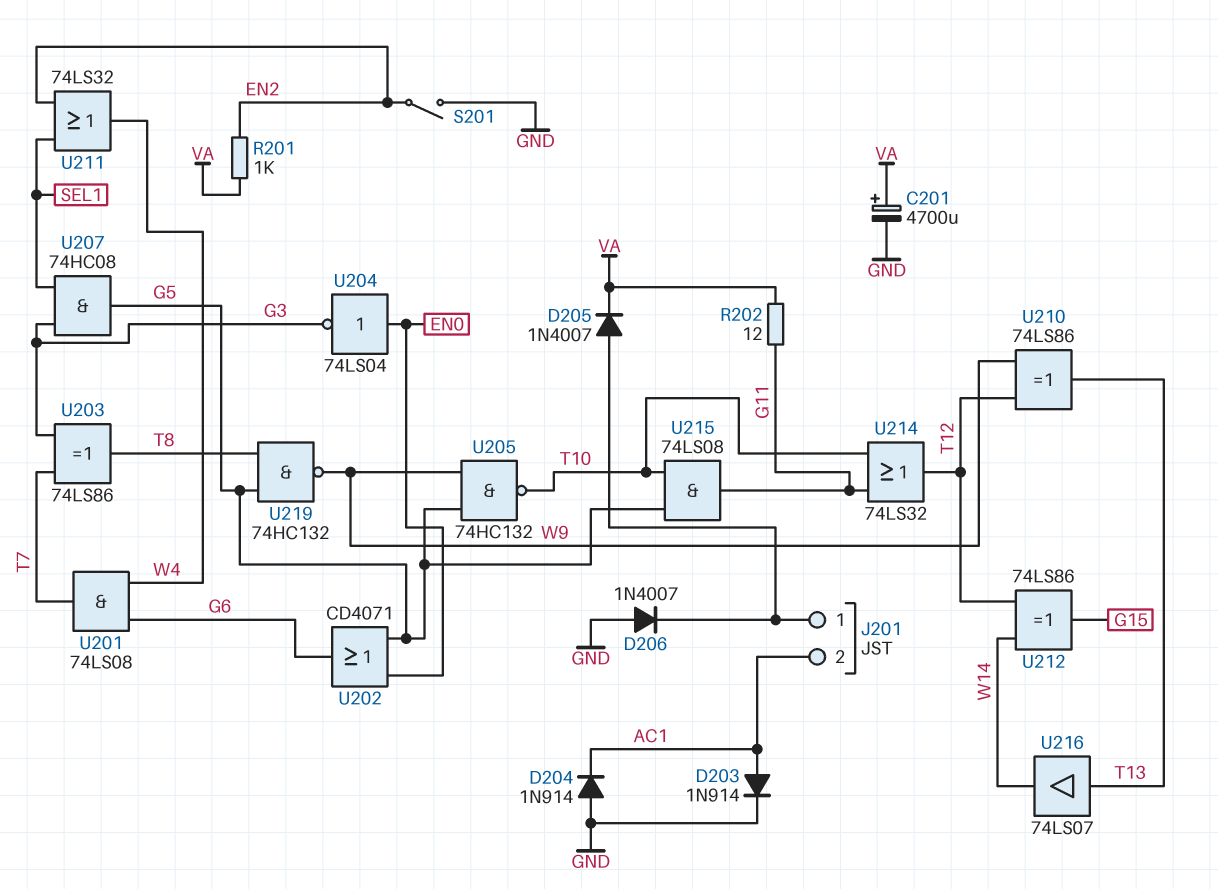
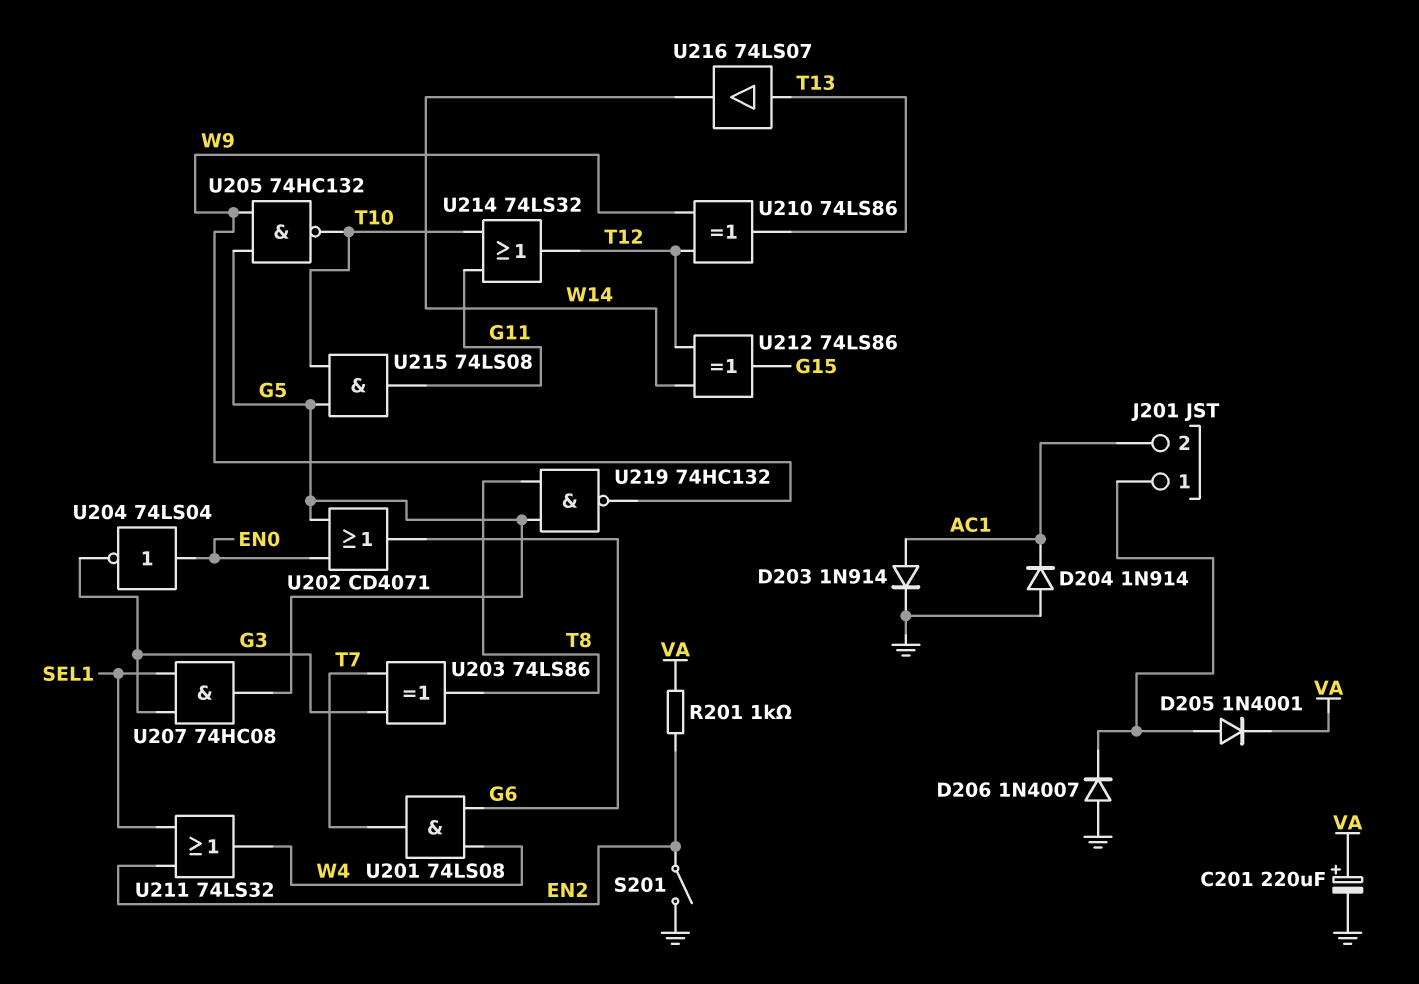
C201: 4700uF (plus VA, minus GND) -> 220uF (plus VA, minus GND)
D205: diode 1N4007 (A J201/1, K VA) -> diode 1N4001 (A J201/1, K VA)
R202: 12 (G11, VA) -> none

